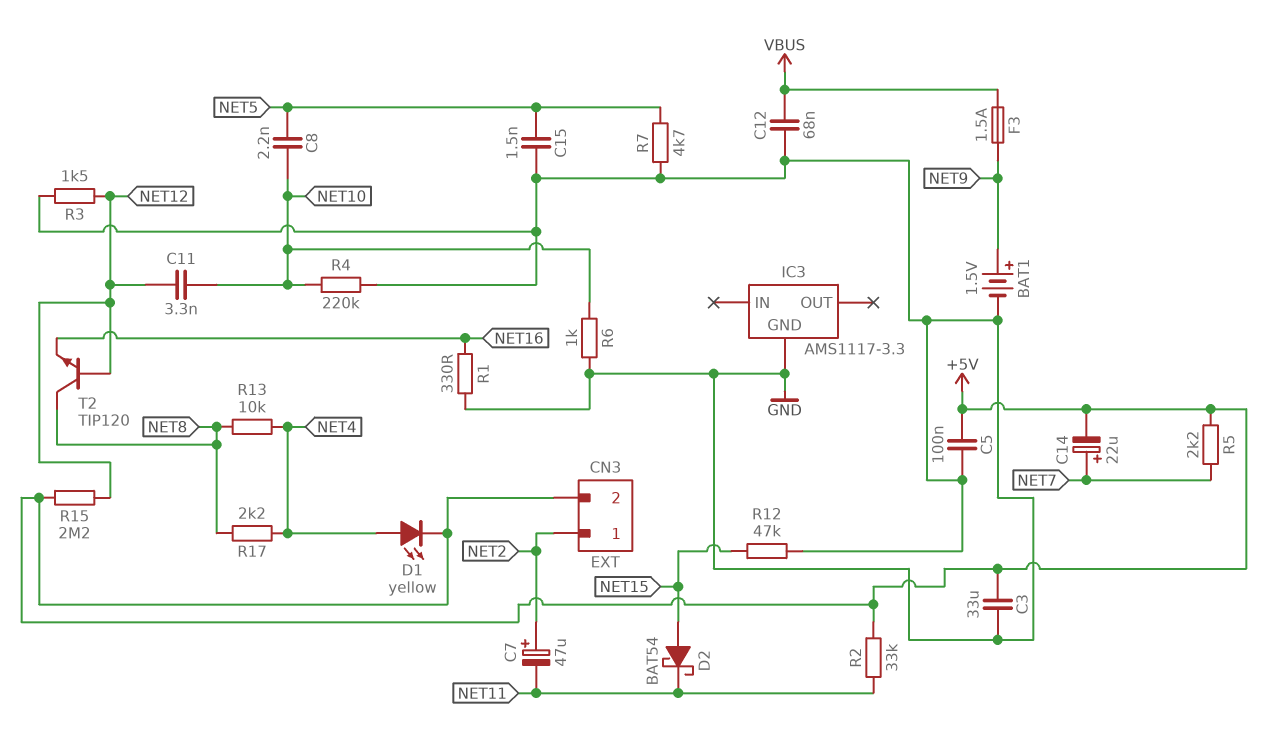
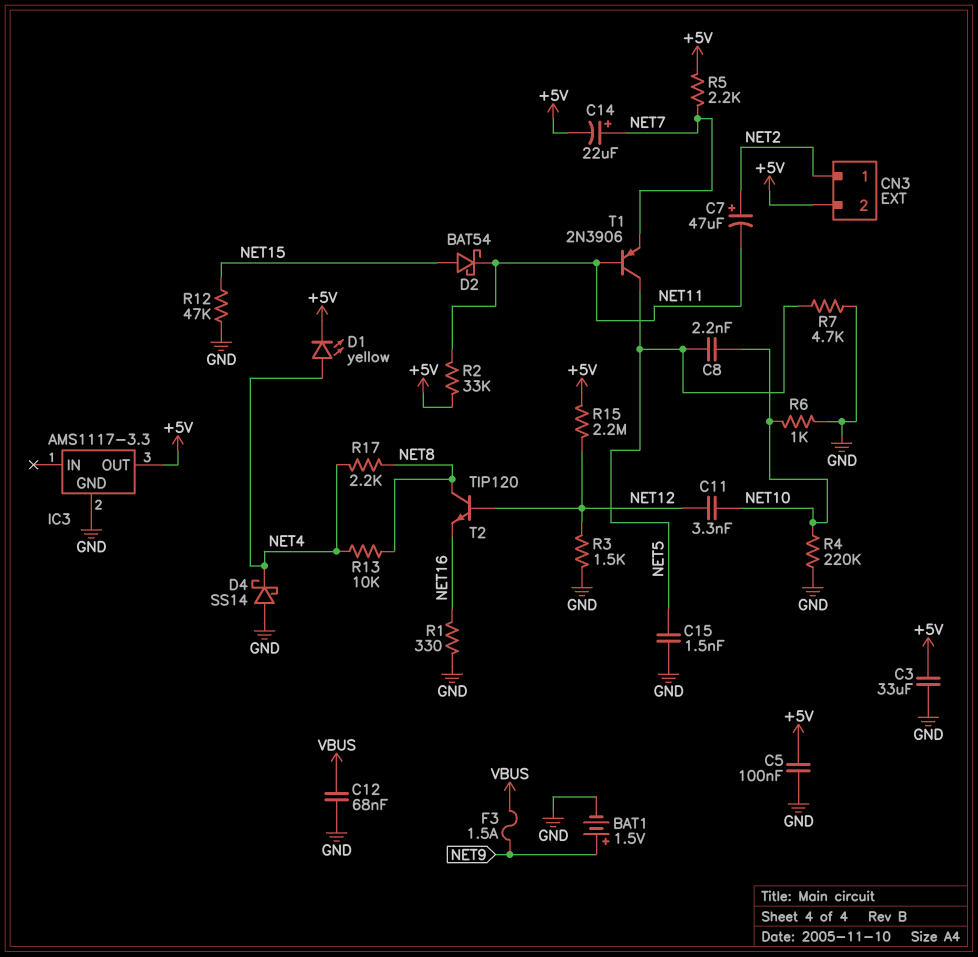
D4: none -> schottky SS14 (A GND, K NET4)
IC3 pin OUT: none -> +5V
T1: none -> PNP 2N3906 (B NET11, C NET5, E NET7)

